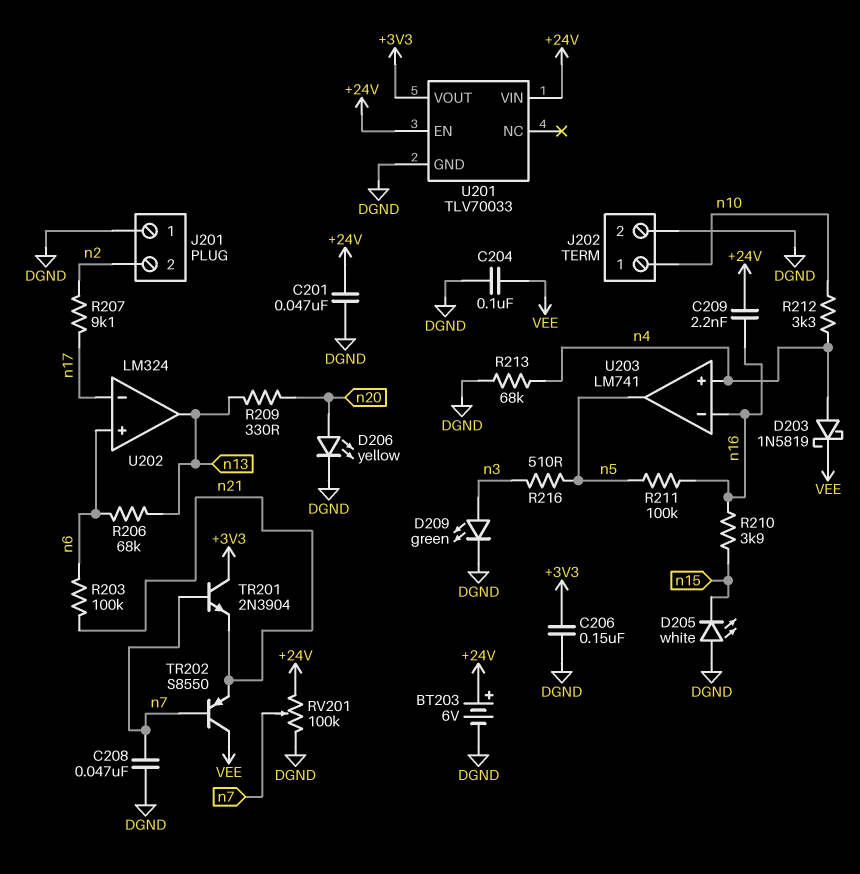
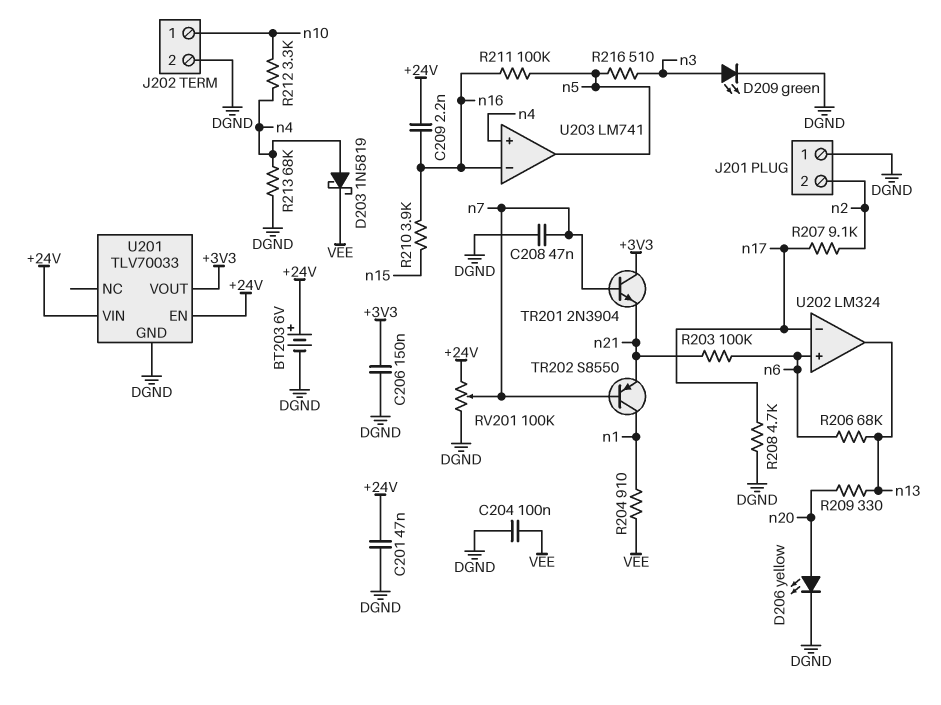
D205: LED white (A DGND, K n15) -> none
R204: none -> 910 (VEE, n1)
R208: none -> 4.7k (DGND, n17)
TR202: PNP S8550 (B n7, C VEE, E n21) -> PNP S8550 (B n7, C n1, E n21)

